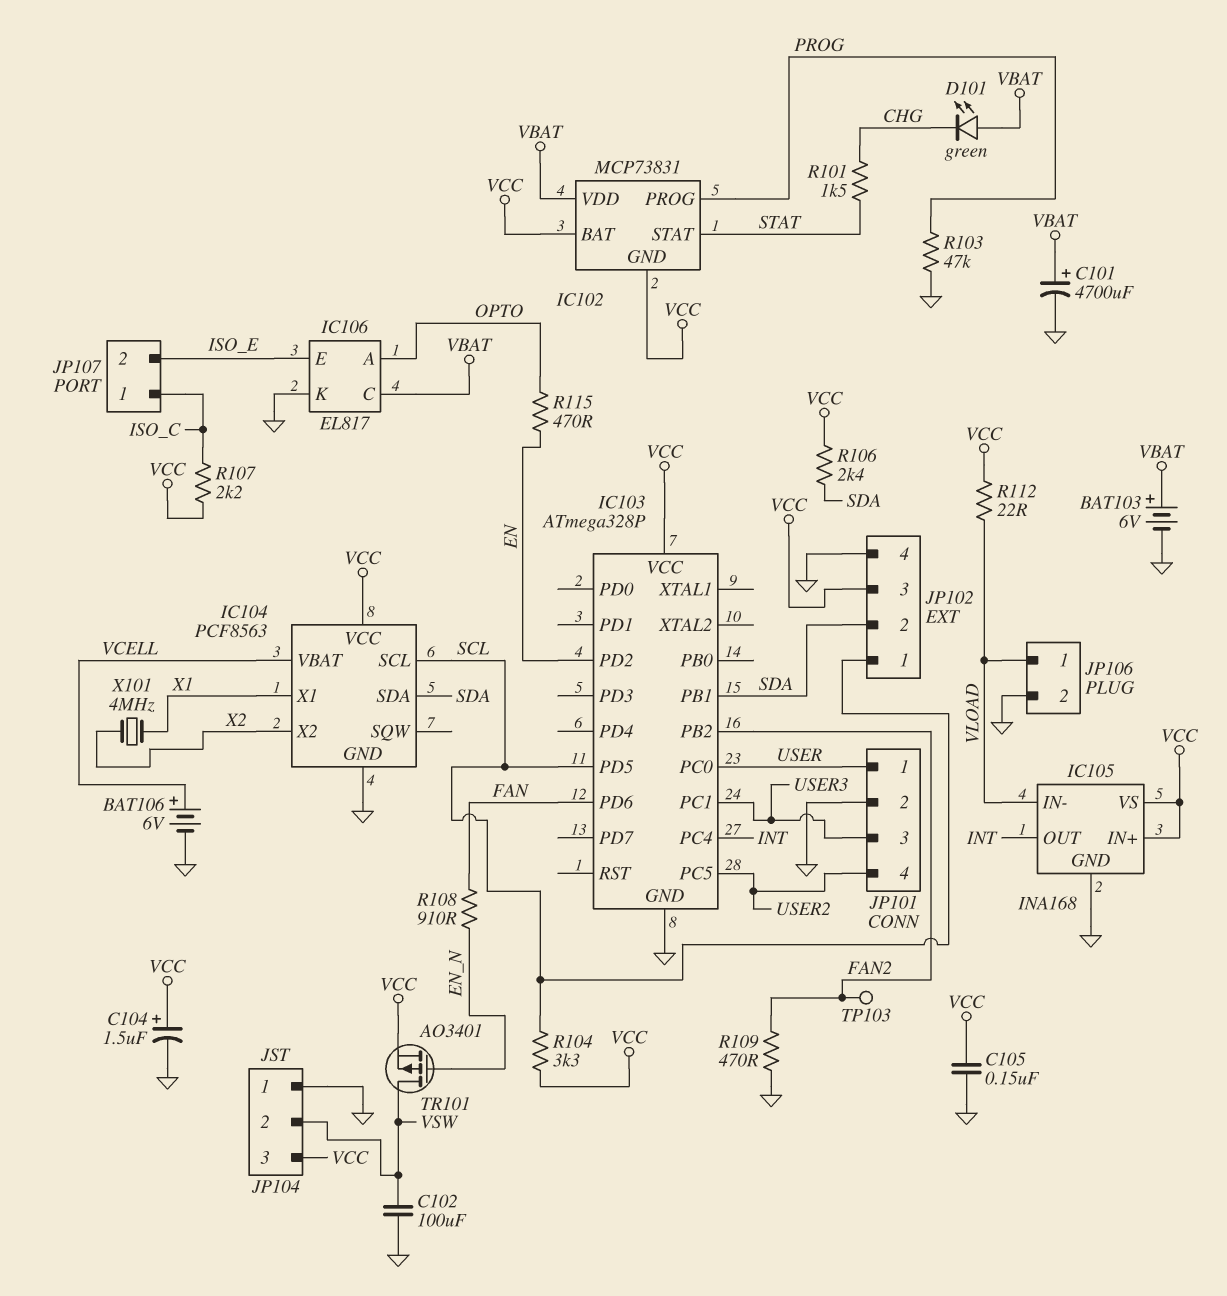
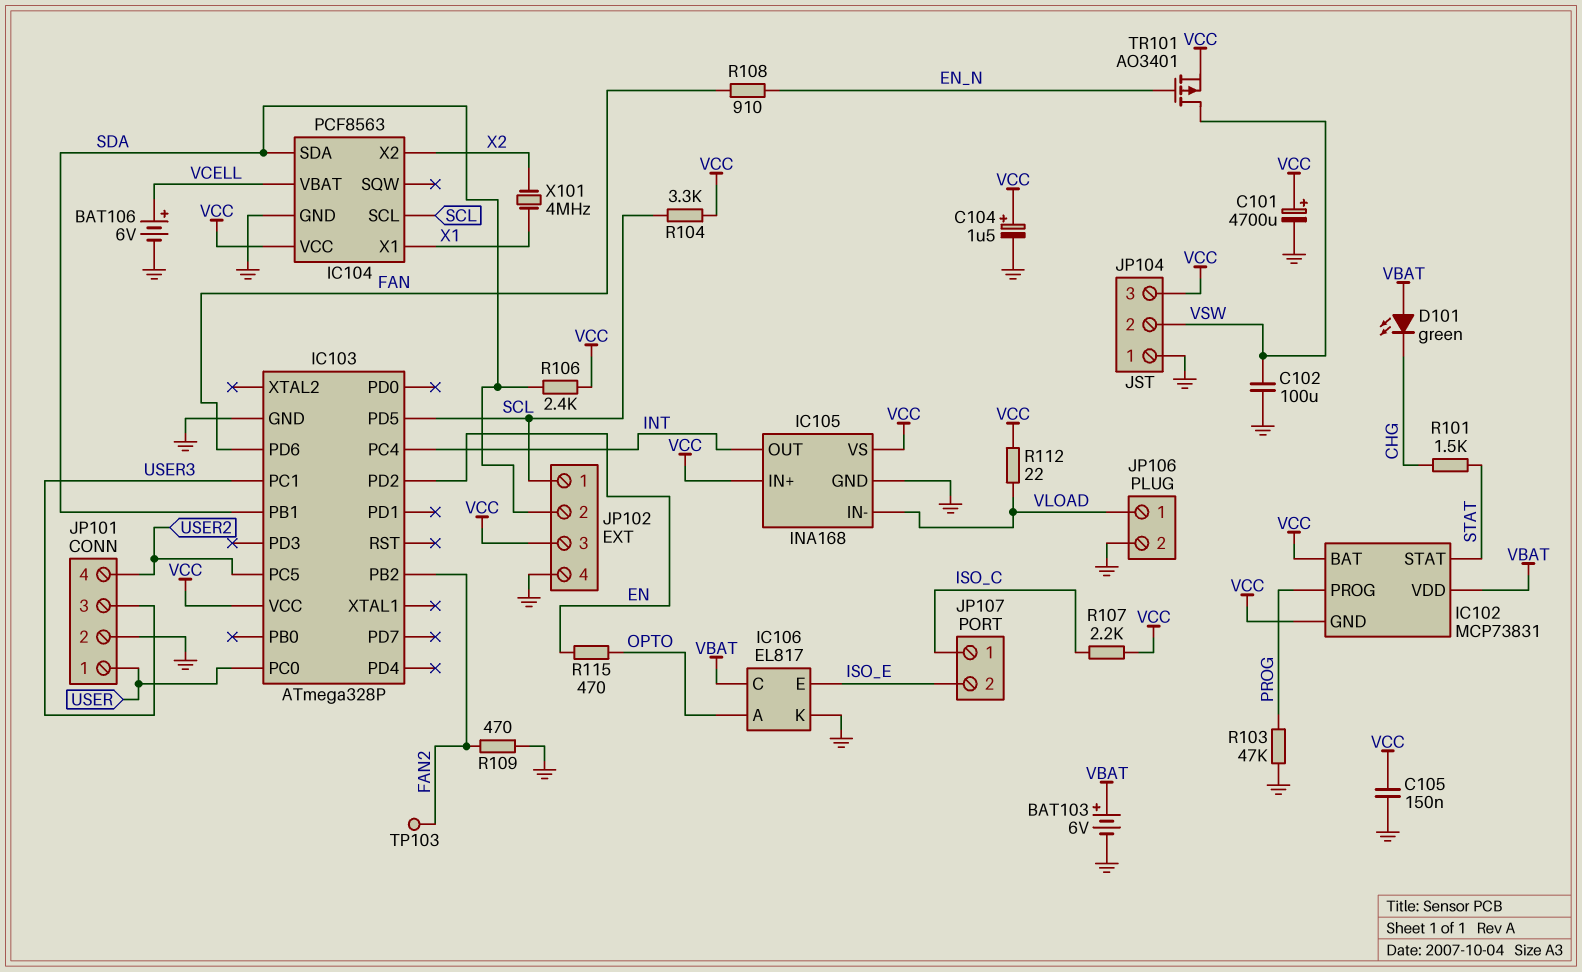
C101: 4700uF (plus VBAT, minus GND) -> 4700uF (plus VCC, minus GND)

